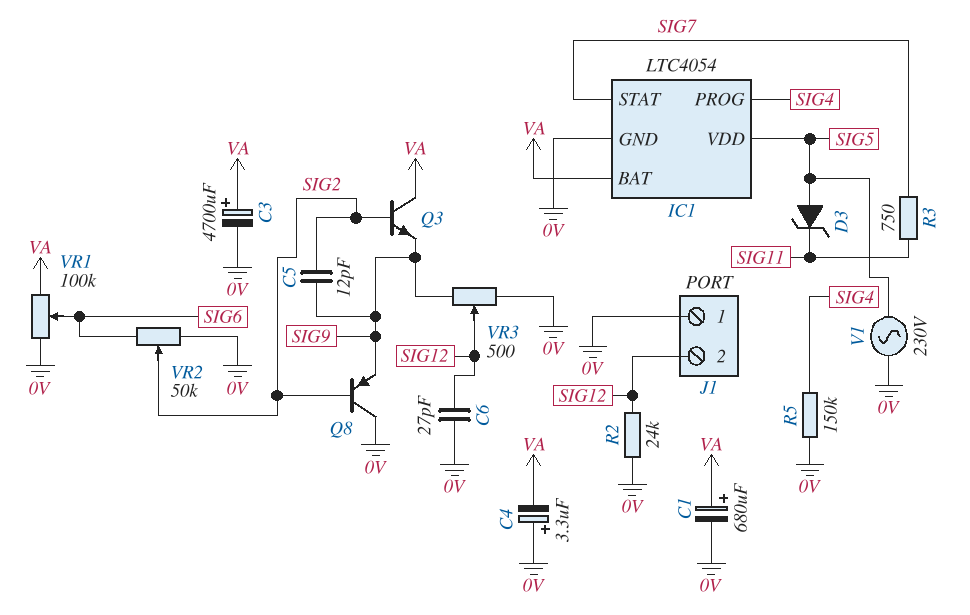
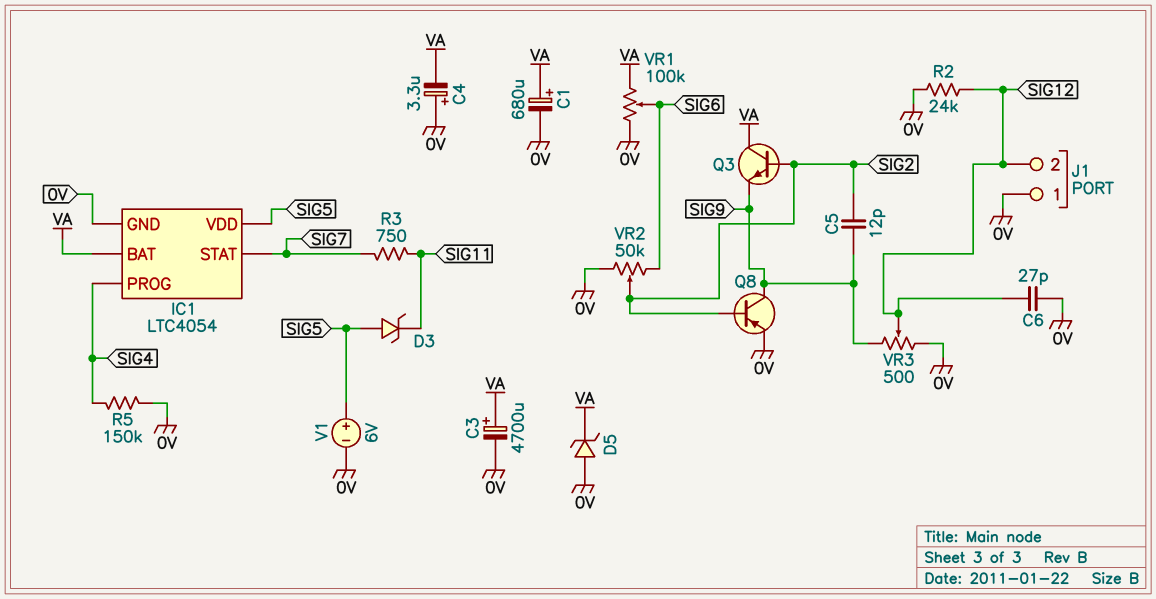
D5: none -> zener (A 0V, K VA)
Q8: PNP (B SIG2, C 0V, E SIG9) -> PNP (B SIG2, C SIG9, E 0V)
V1: AC 230V (0V, SIG5) -> 6V (plus SIG5, minus 0V)

